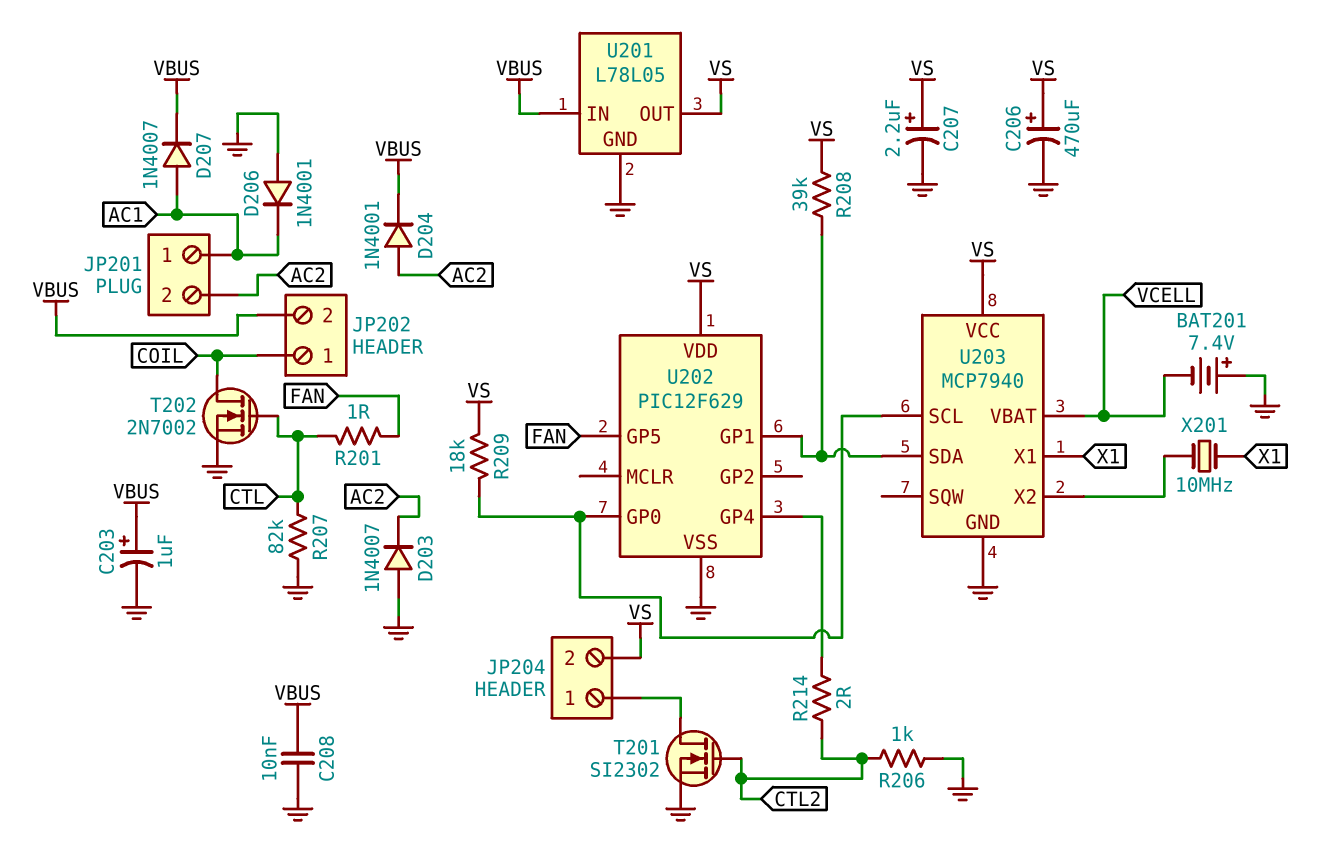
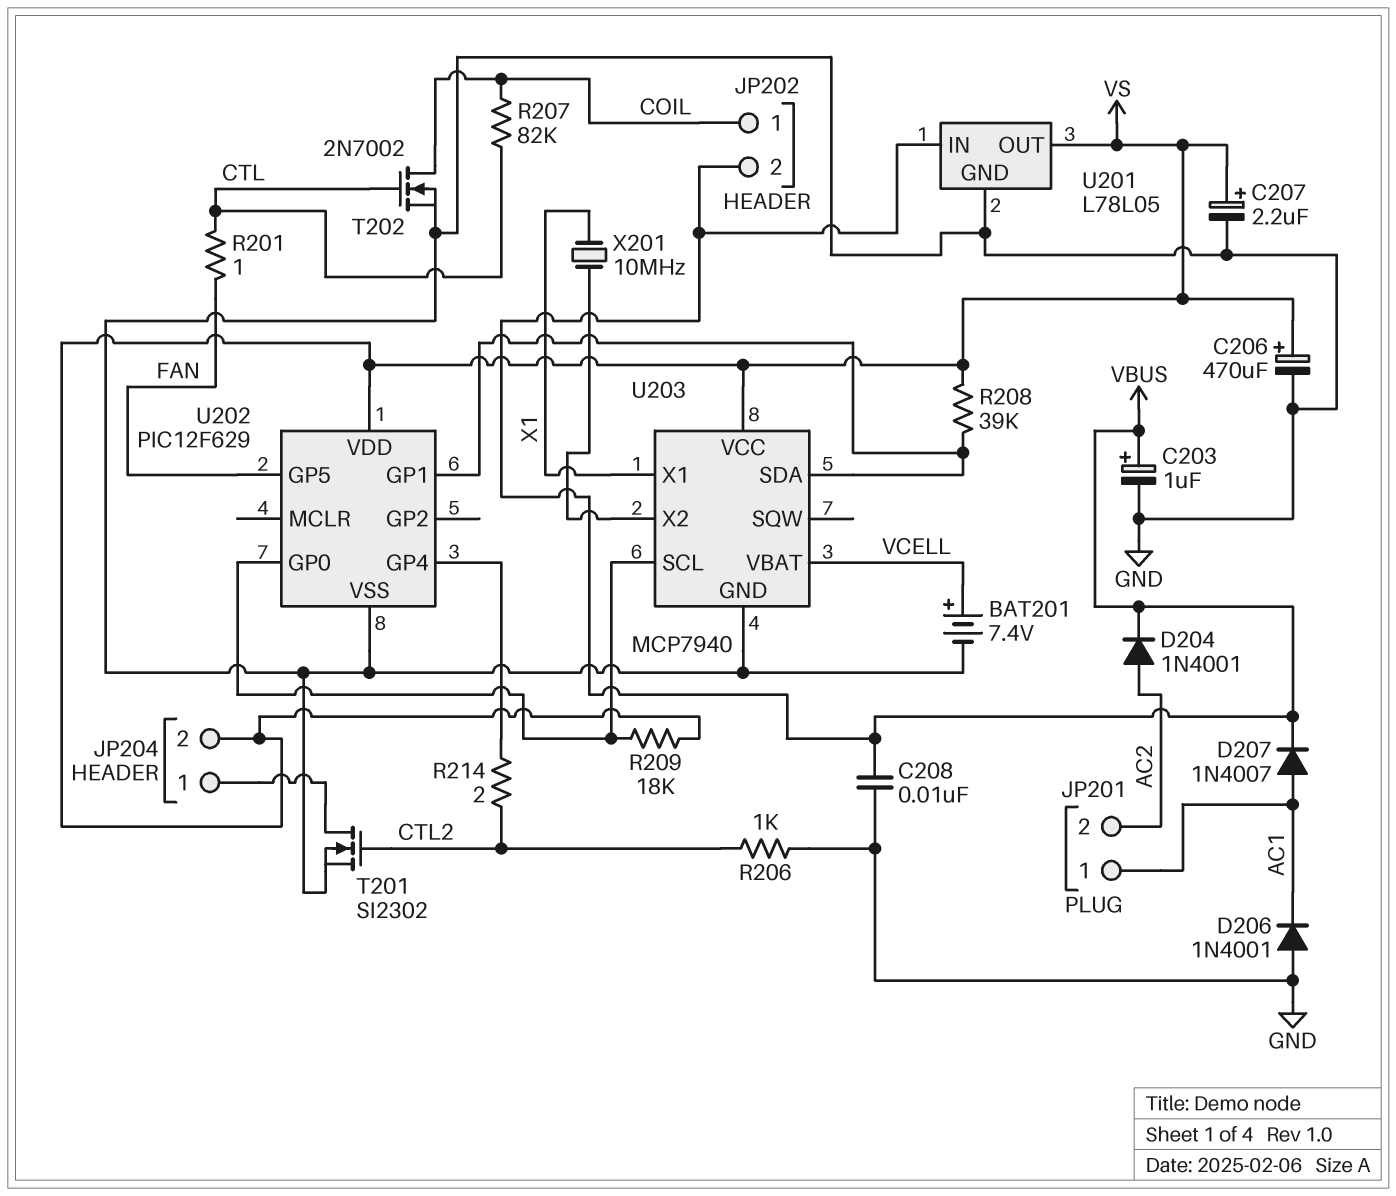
BAT201: 7.4V (plus GND, minus VCELL) -> 7.4V (plus VCELL, minus GND)
D203: diode 1N4007 (A GND, K AC2) -> none
R207: 82k (CTL, GND) -> 82k (COIL, CTL)

